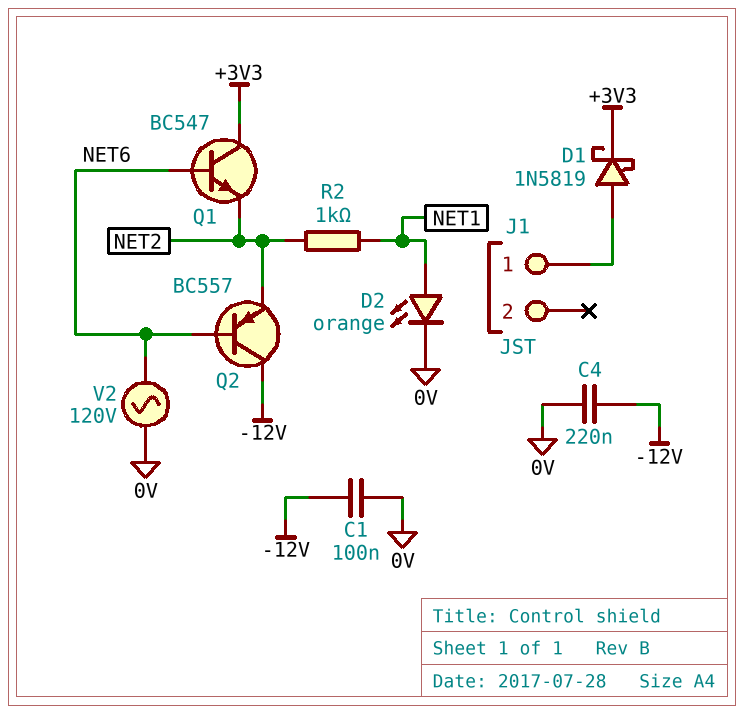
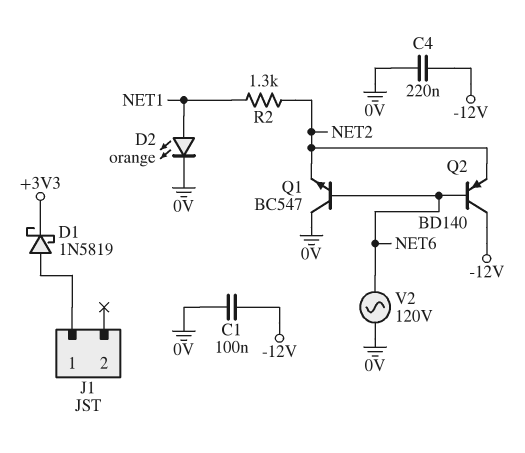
Q1: NPN BC547 (B NET6, C +3V3, E NET2) -> NPN BC547 (B NET6, C 0V, E NET2)
Q2: PNP BC557 (B NET6, C -12V, E NET2) -> PNP BD140 (B NET6, C -12V, E NET2)
R2: 1k (NET1, NET2) -> 1.3k (NET1, NET2)

